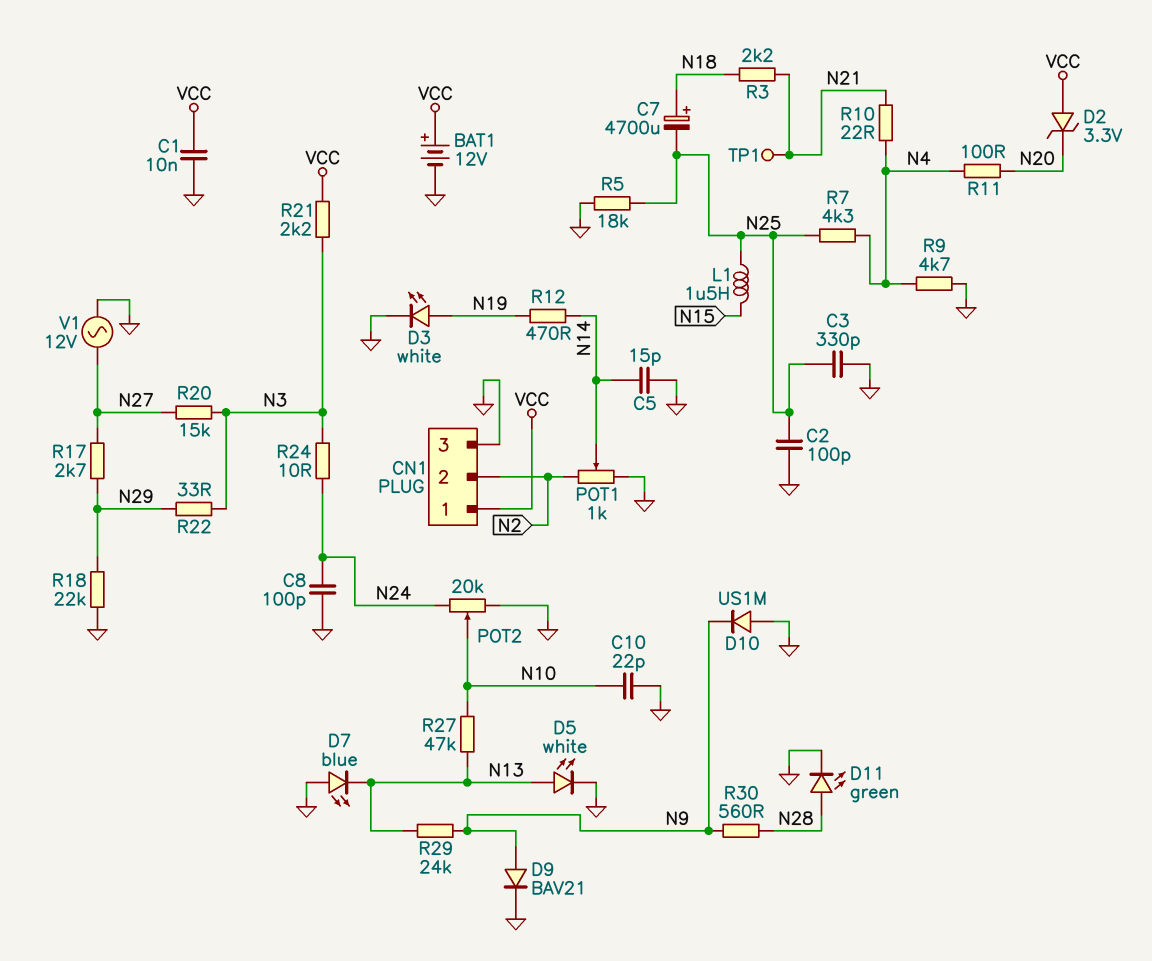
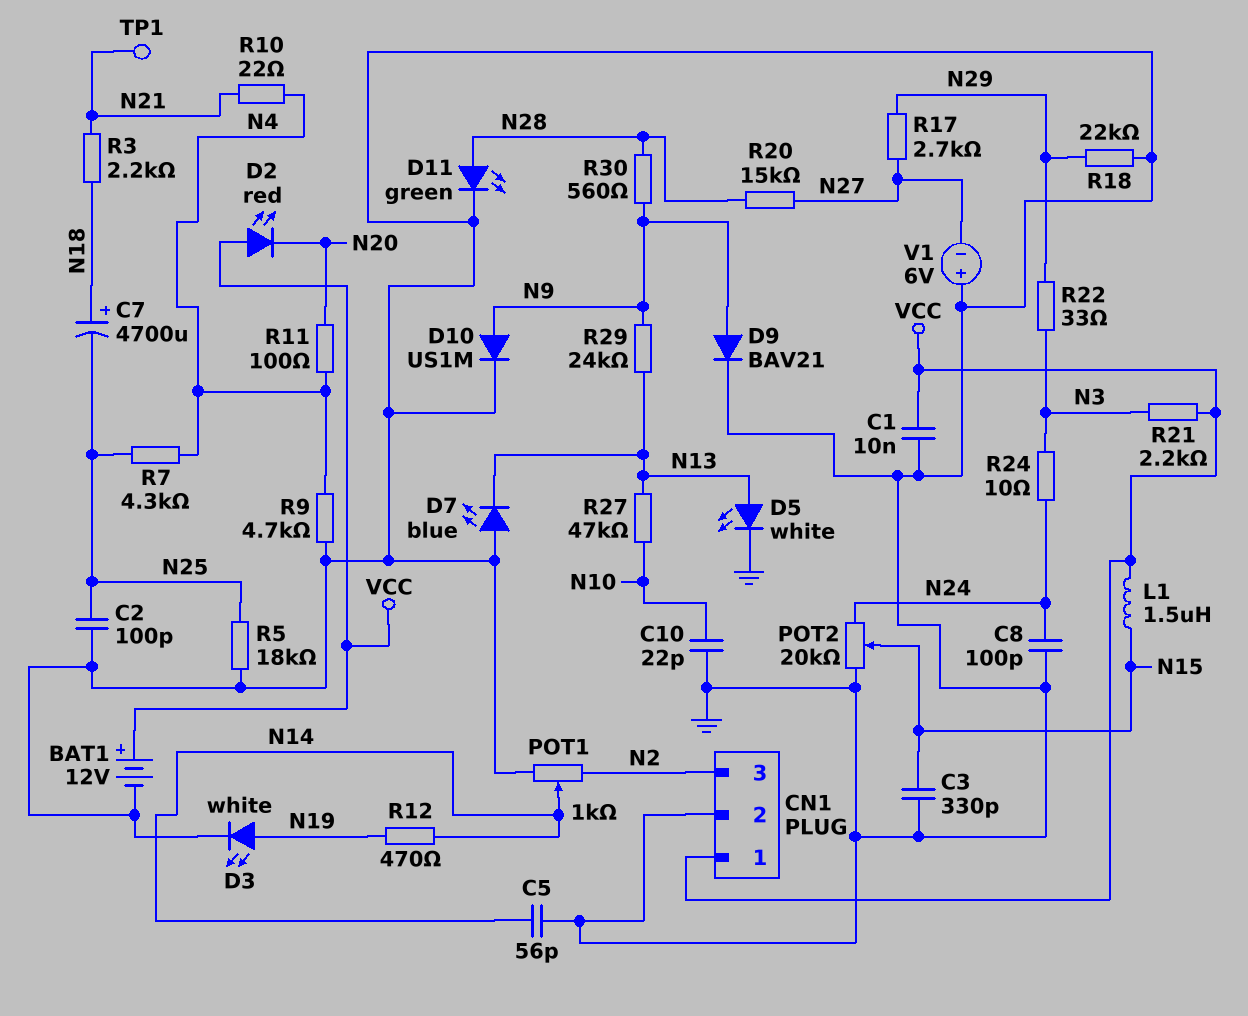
C3: 330pF (GND, N25) -> 330pF (GND, N15)
C5: 15pF (GND, N14) -> 56pF (GND, N14)
CN1 pin 2: N2 -> GND
CN1 pin 3: GND -> N2
D2: zener 3.3V (A VCC, K N20) -> LED red (A VCC, K N20)
D10: diode US1M (A GND, K N9) -> diode US1M (A N9, K GND)
L1: 1.5uH (N15, N25) -> 1.5uH (N15, VCC)
POT2: 20k (GND, N24, wiper N10) -> 20k (GND, N24, wiper N15)
R20: 15k (N3, N27) -> 15k (N27, N28)
V1: AC 12V (GND, N27) -> 6V (plus GND, minus N27)

